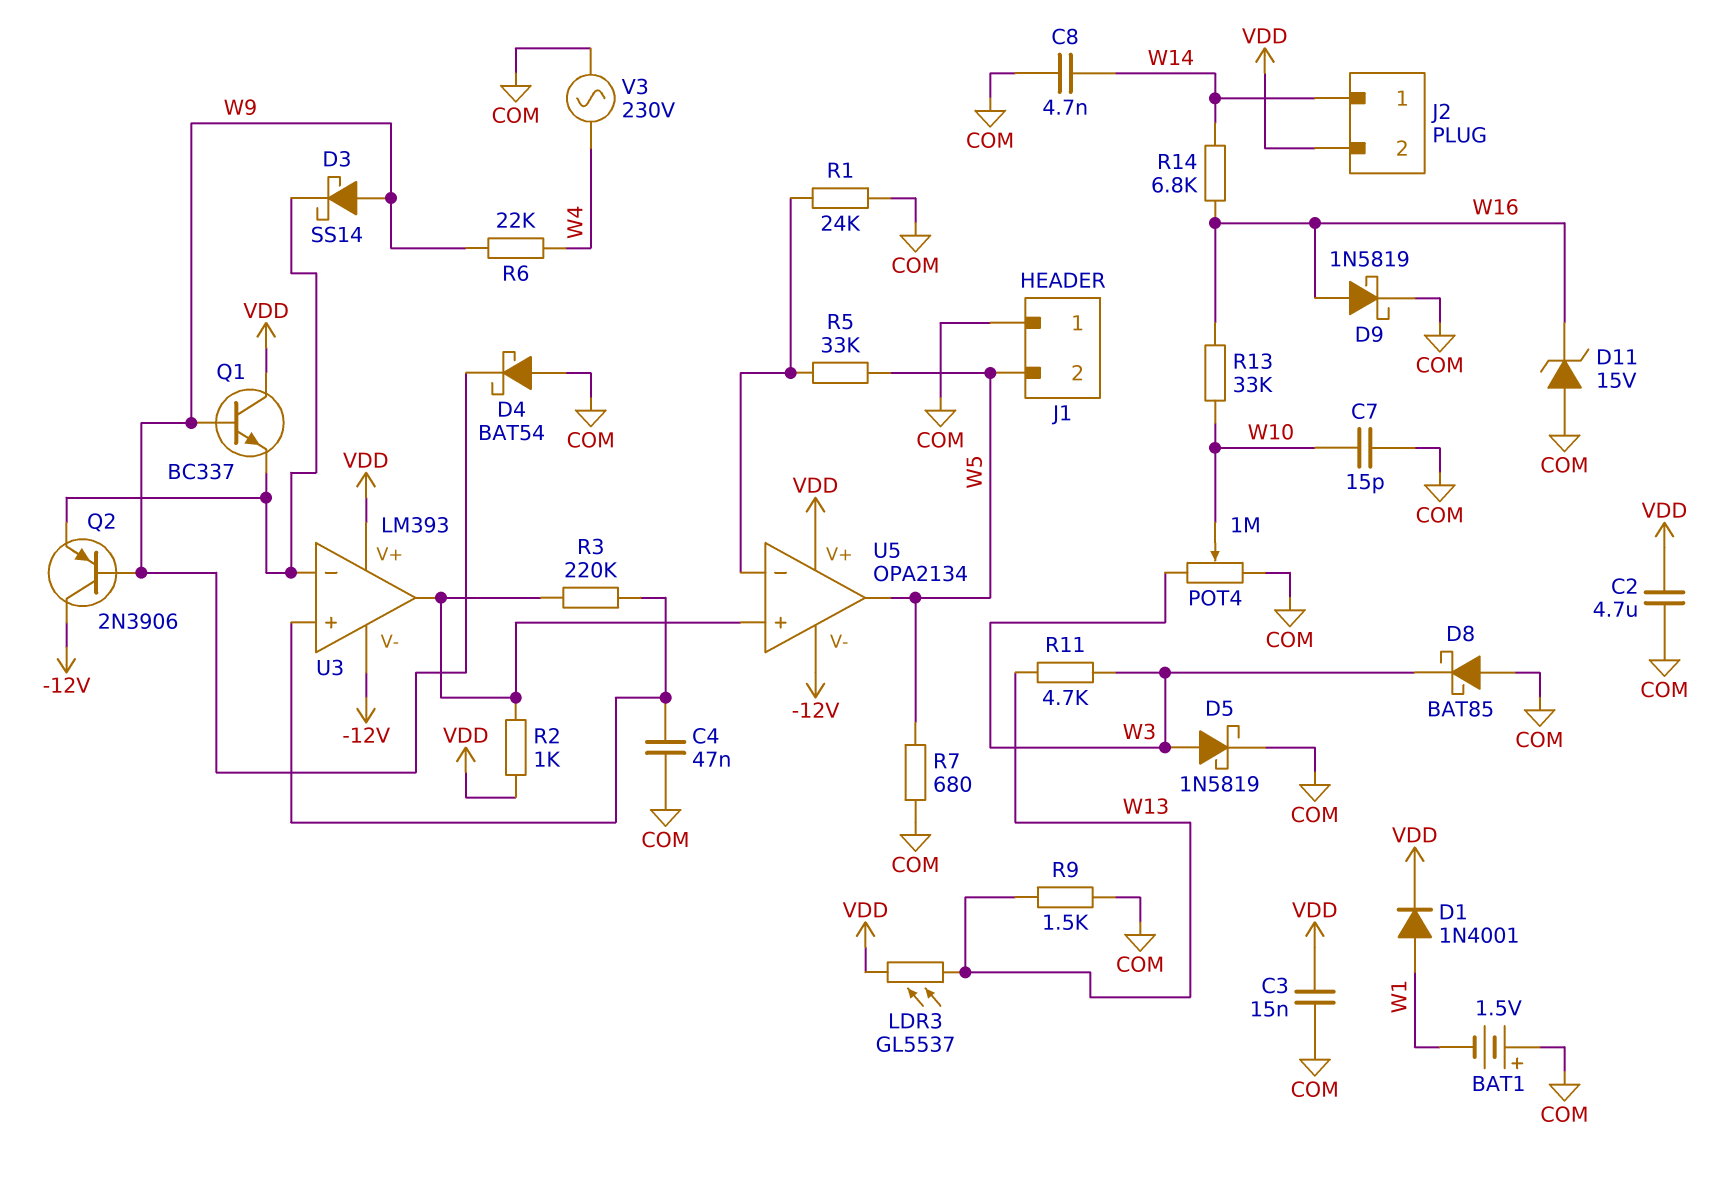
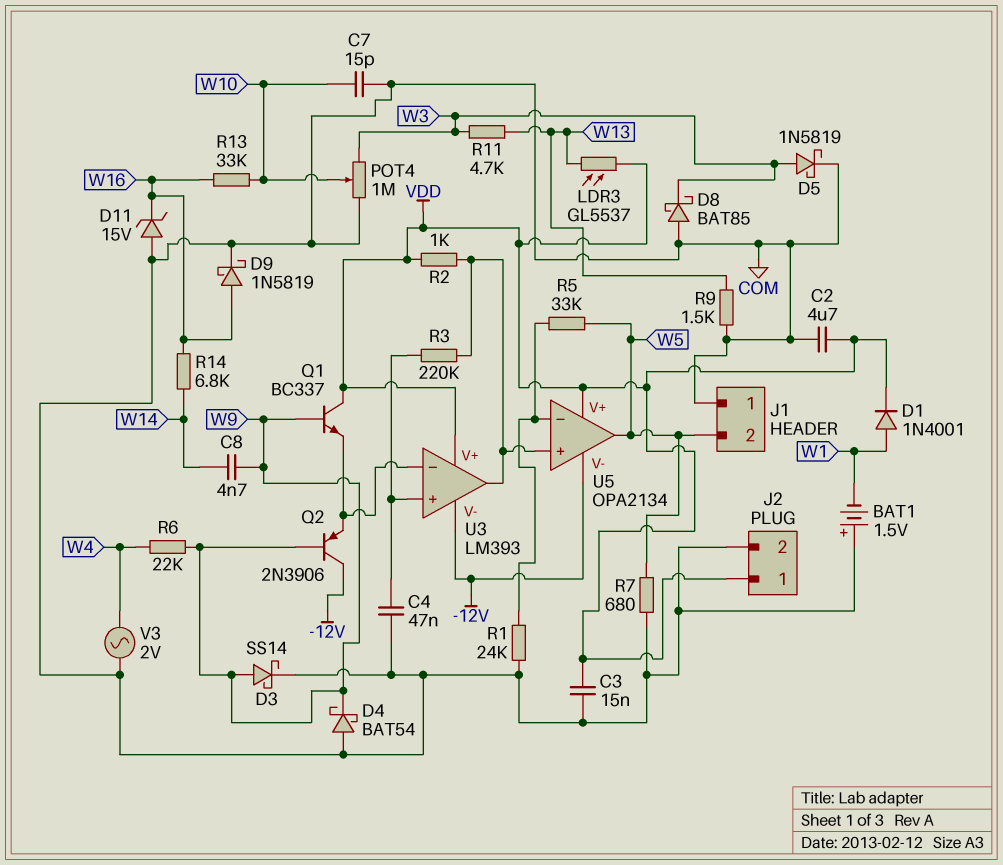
C8: 4.7nF (COM, W14) -> 4.7nF (W9, W14)
D3: schottky SS14 (A W9, K U3/in-) -> schottky SS14 (A W9, K COM)
J2 pin 1: W14 -> VDD
J2 pin 2: VDD -> COM
V3: AC 230V (COM, W4) -> AC 2V (COM, W4)

